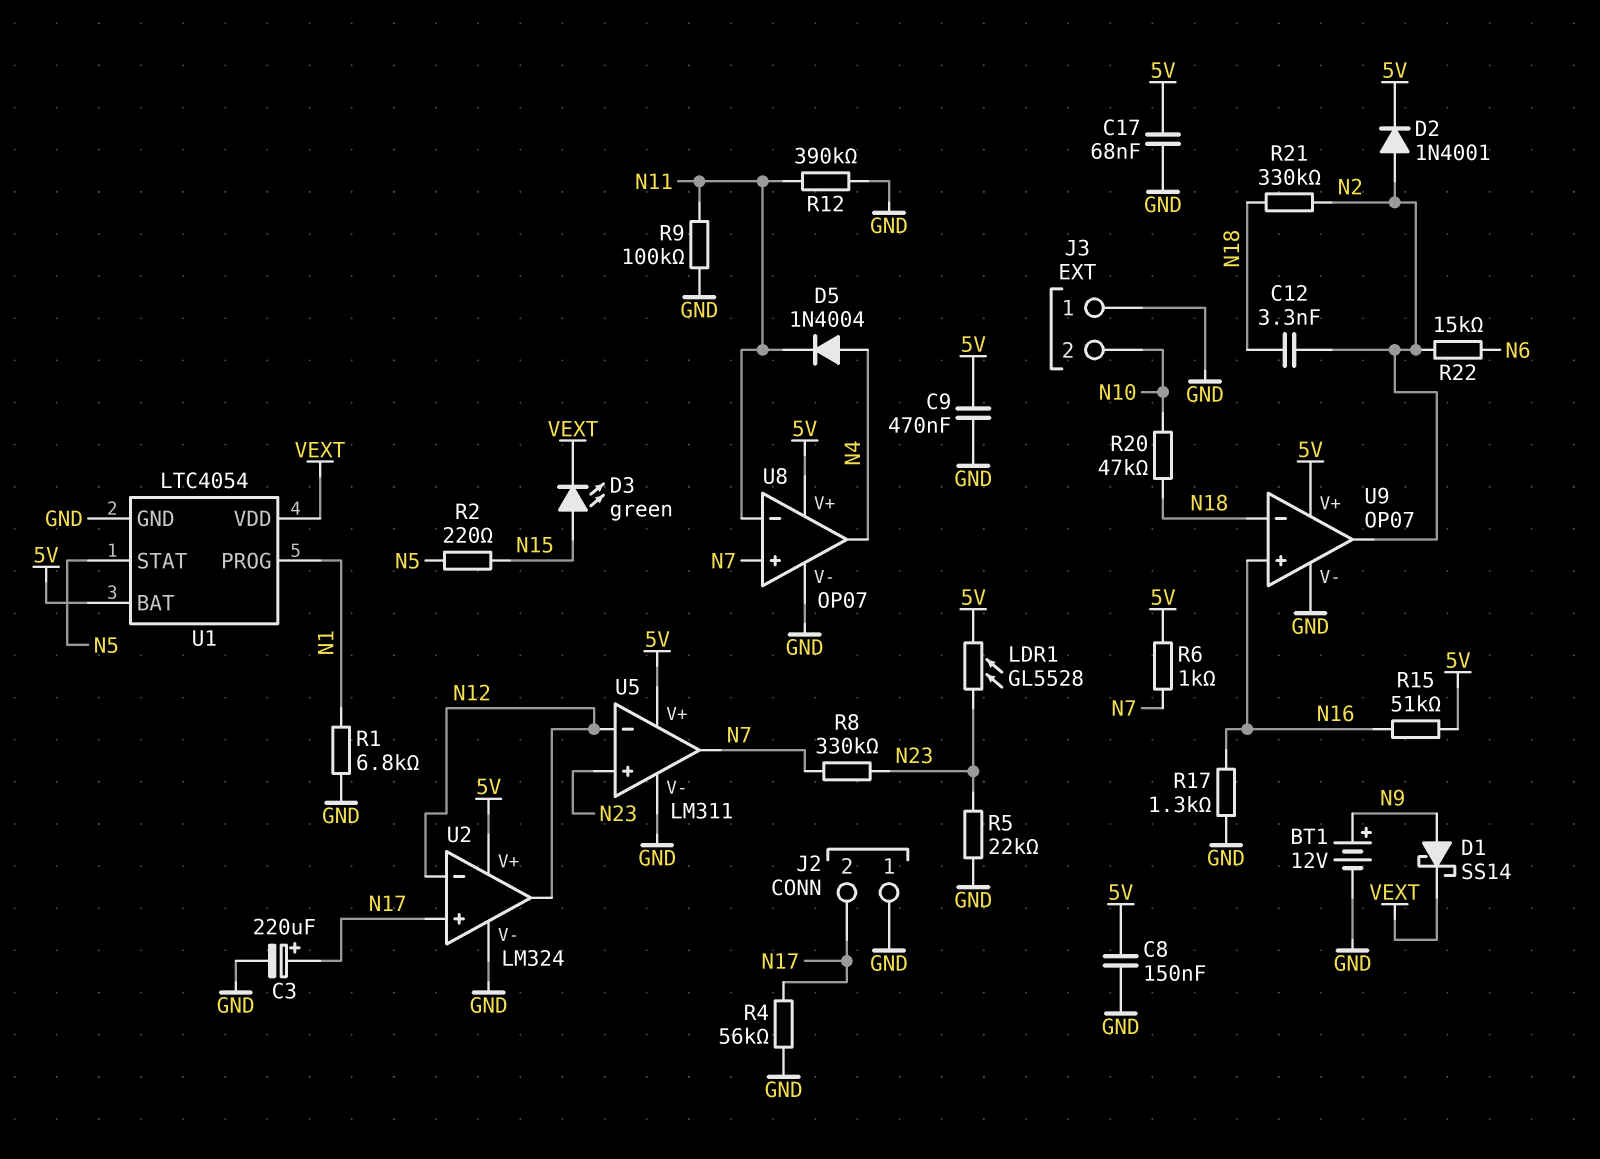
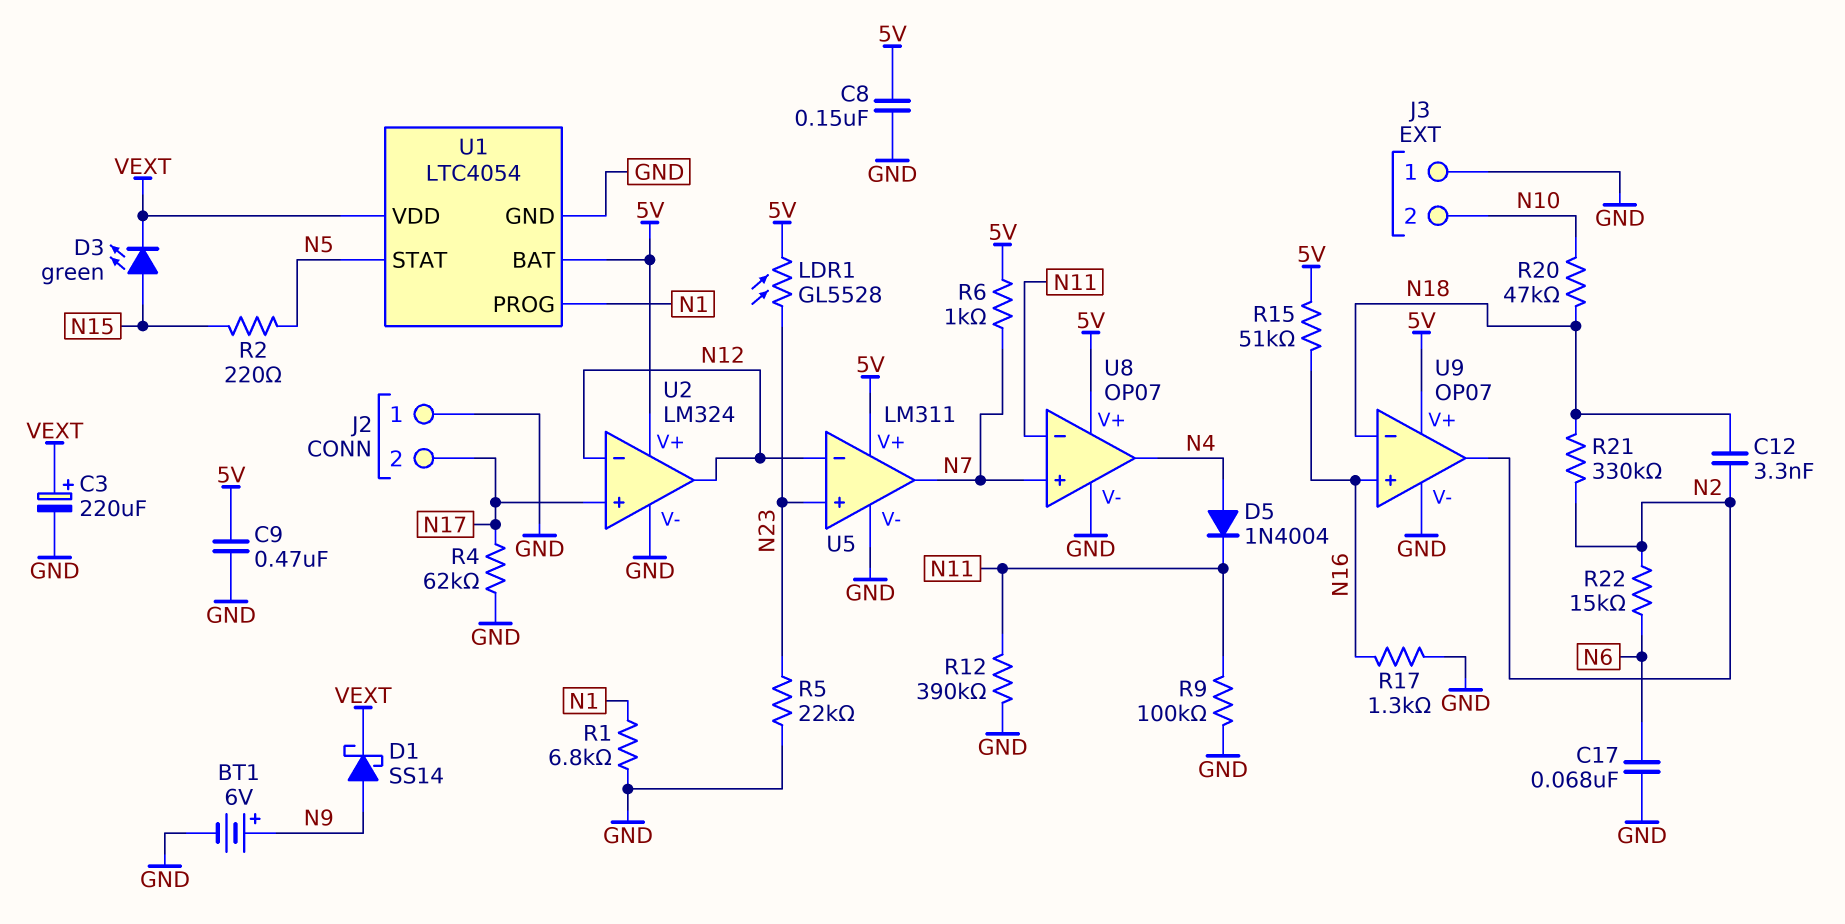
BT1: 12V (plus N9, minus GND) -> 6V (plus N9, minus GND)
C3: 220uF (plus N17, minus GND) -> 220uF (plus VEXT, minus GND)
C17: 68nF (5V, GND) -> 68nF (GND, N6)
D2: diode 1N4001 (A N2, K 5V) -> none
R4: 56k (GND, N17) -> 62k (GND, N17)
R8: 330k (N7, N23) -> none

